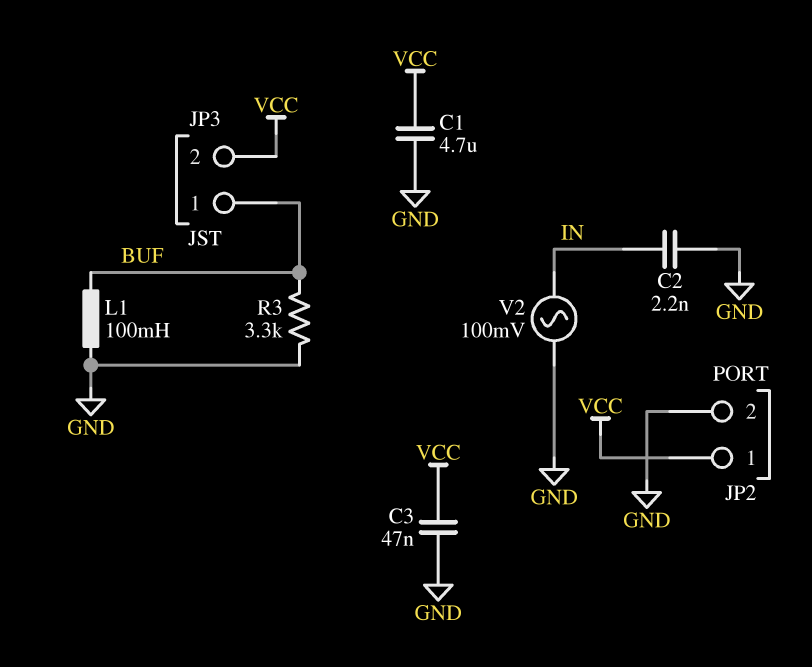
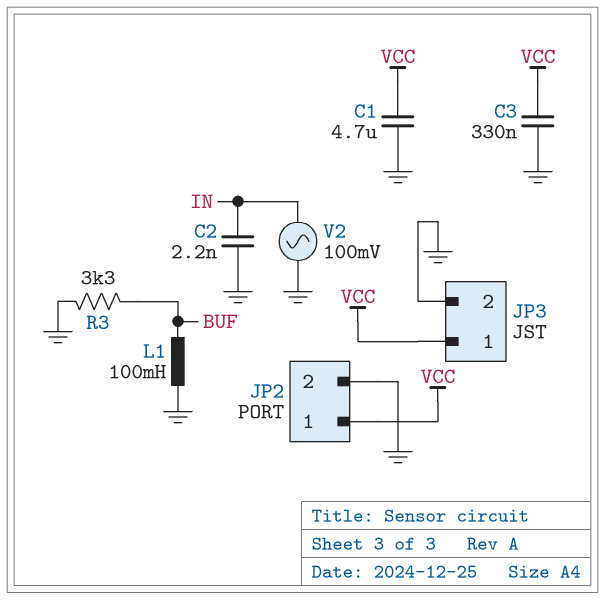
C3: 47nF (GND, VCC) -> 330nF (GND, VCC)
JP3 pin 1: BUF -> VCC
JP3 pin 2: VCC -> GND

